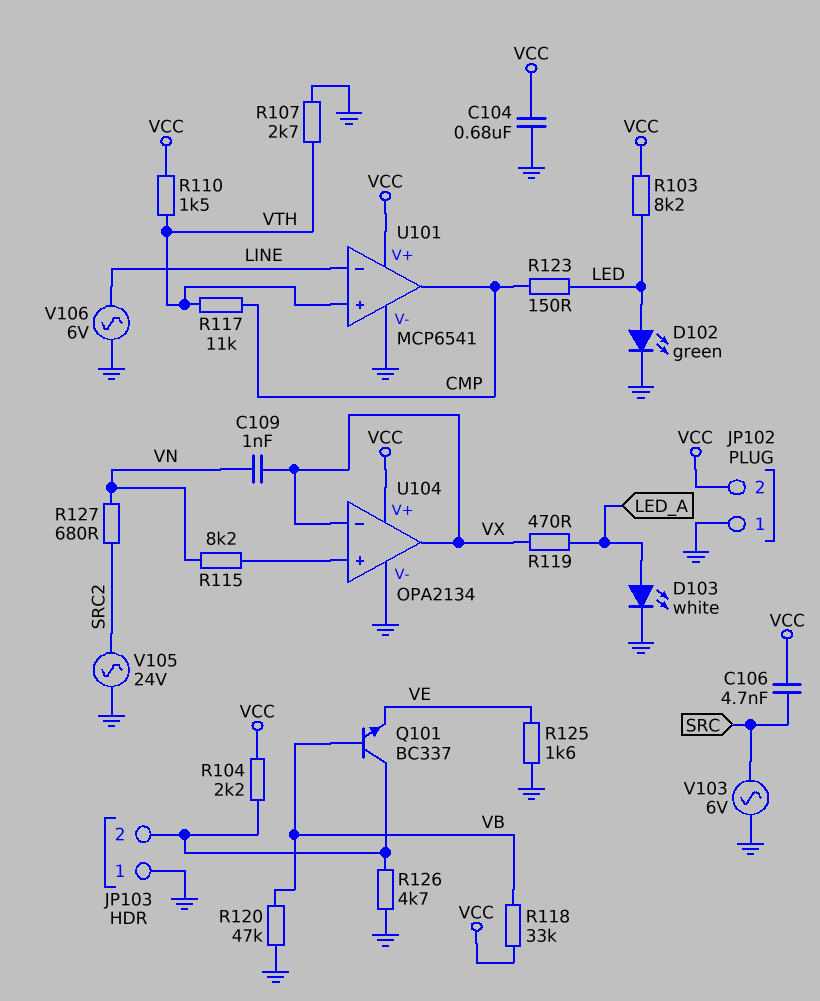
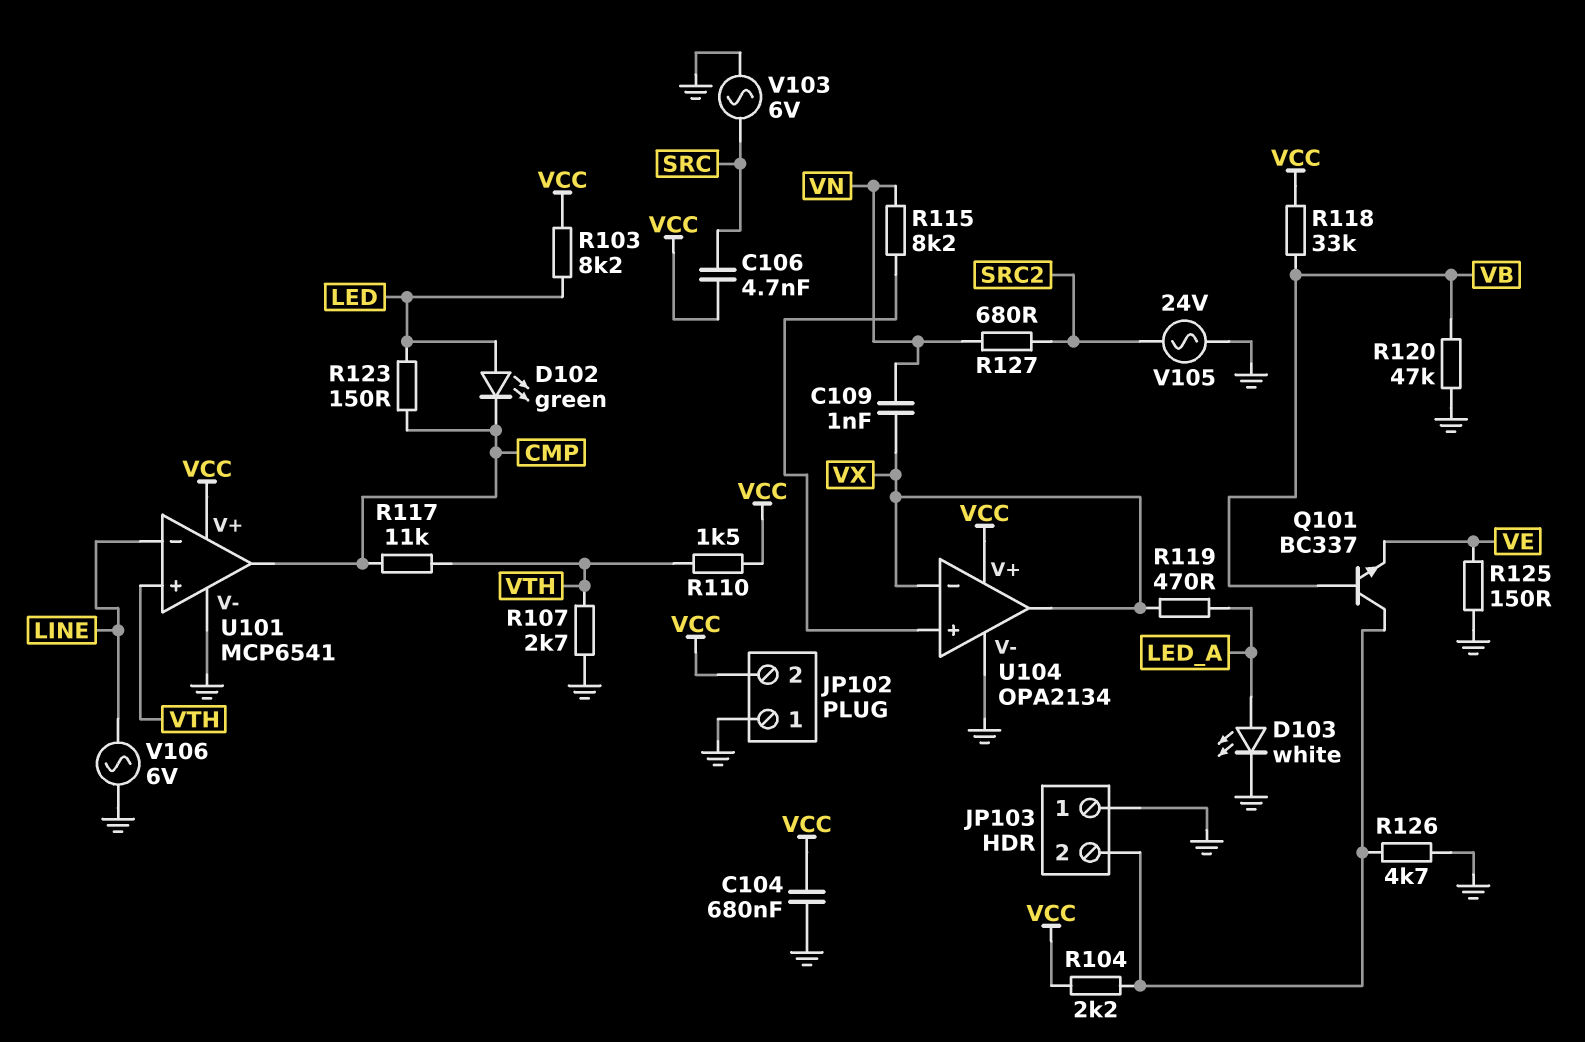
D102: LED green (A LED, K GND) -> LED green (A LED, K CMP)
R125: 1.6k (GND, VE) -> 150 (GND, VE)

